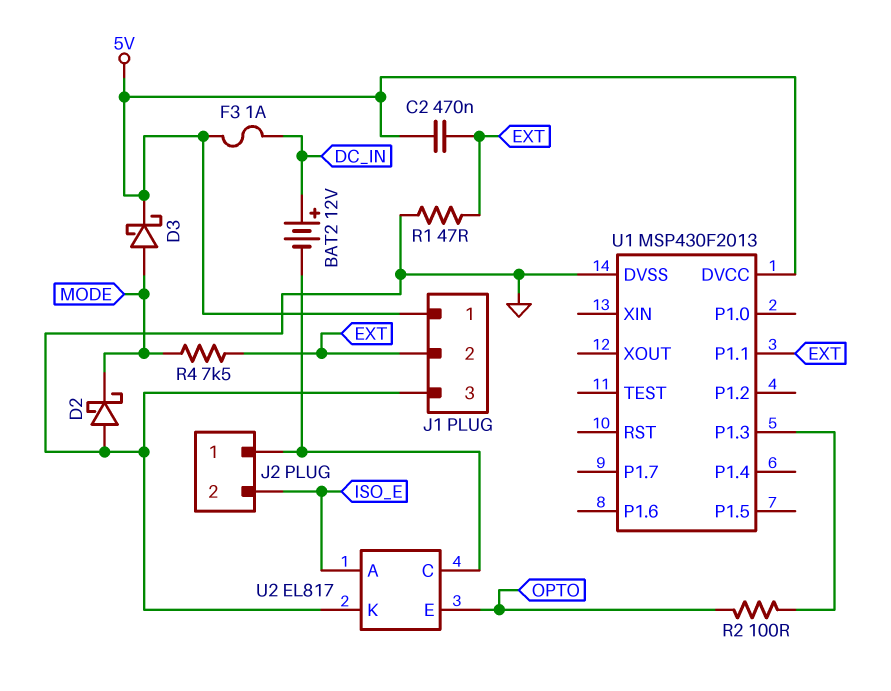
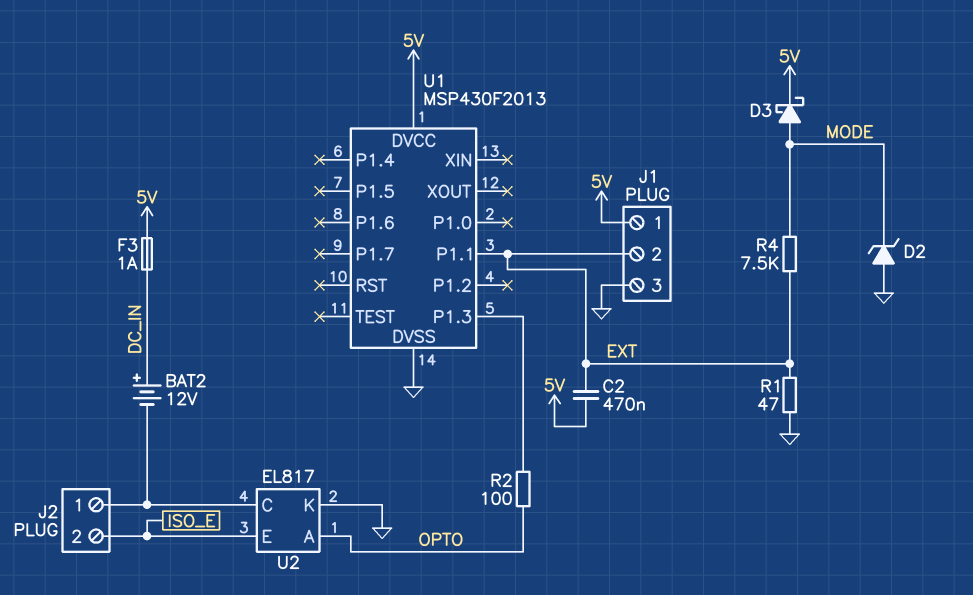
D2: schottky (A GND, K MODE) -> zener (A GND, K MODE)
U2 pin A: ISO_E -> OPTO
U2 pin E: OPTO -> ISO_E

